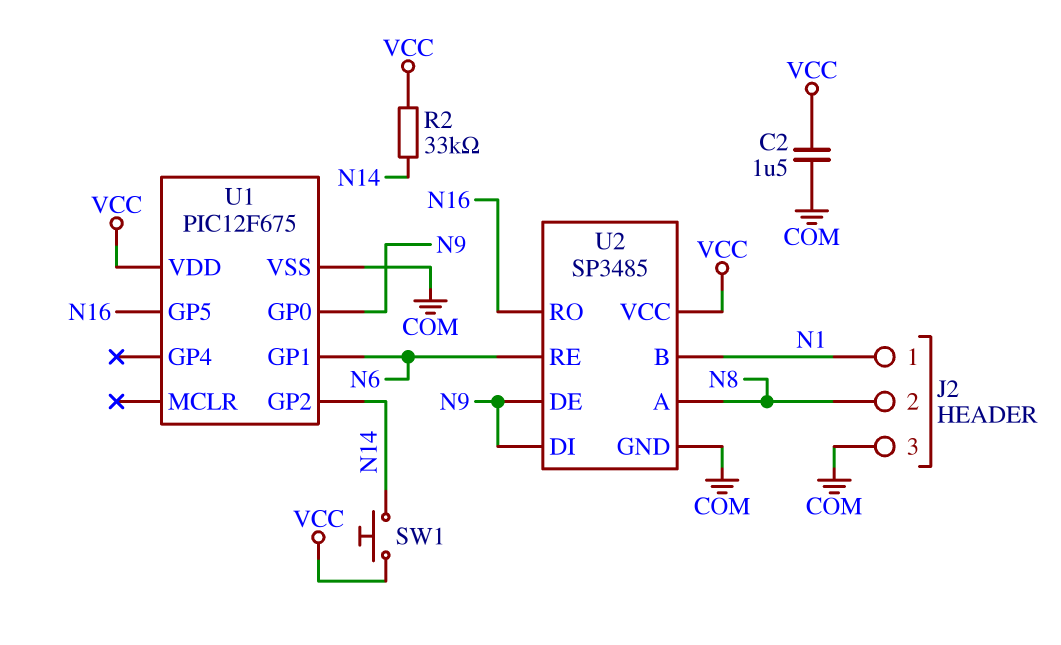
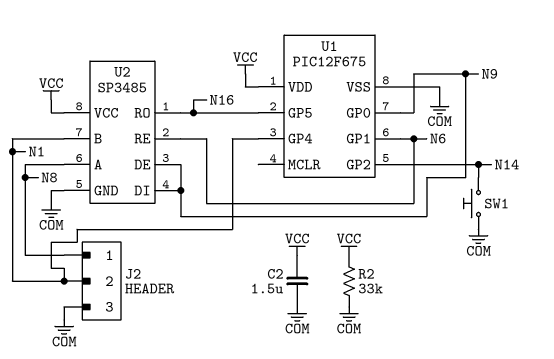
J2 pin 1: N1 -> N8
J2 pin 2: N8 -> N1
R2: 33k (N14, VCC) -> 33k (COM, VCC)
SW1: button (N14, VCC) -> button (COM, N14)
U1 pin GP4: none -> N1

